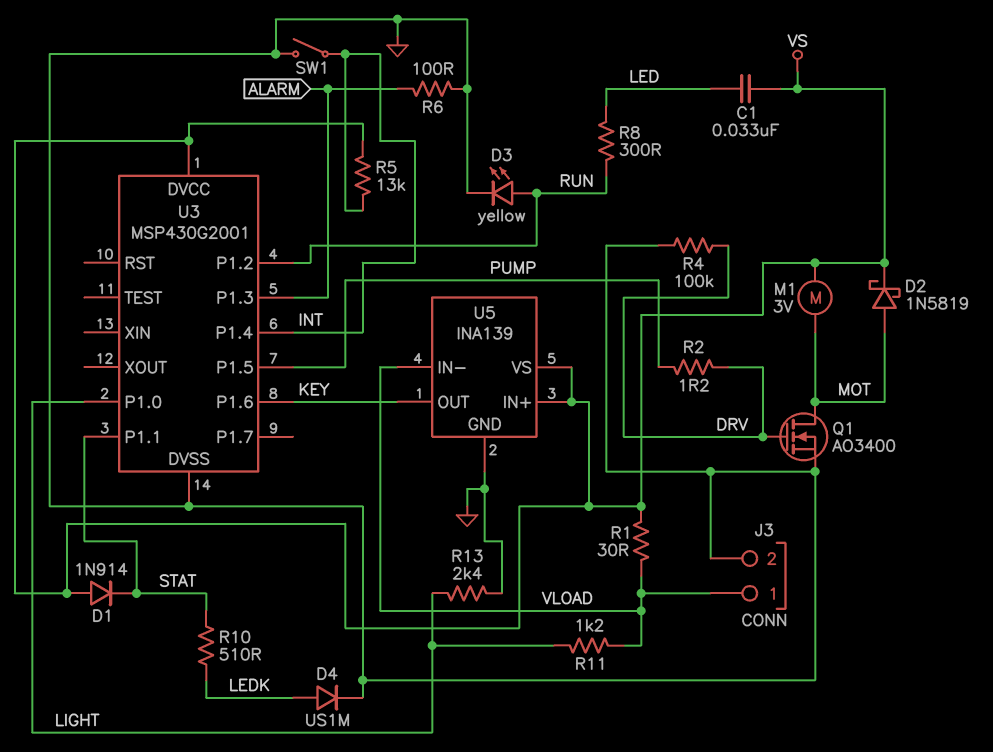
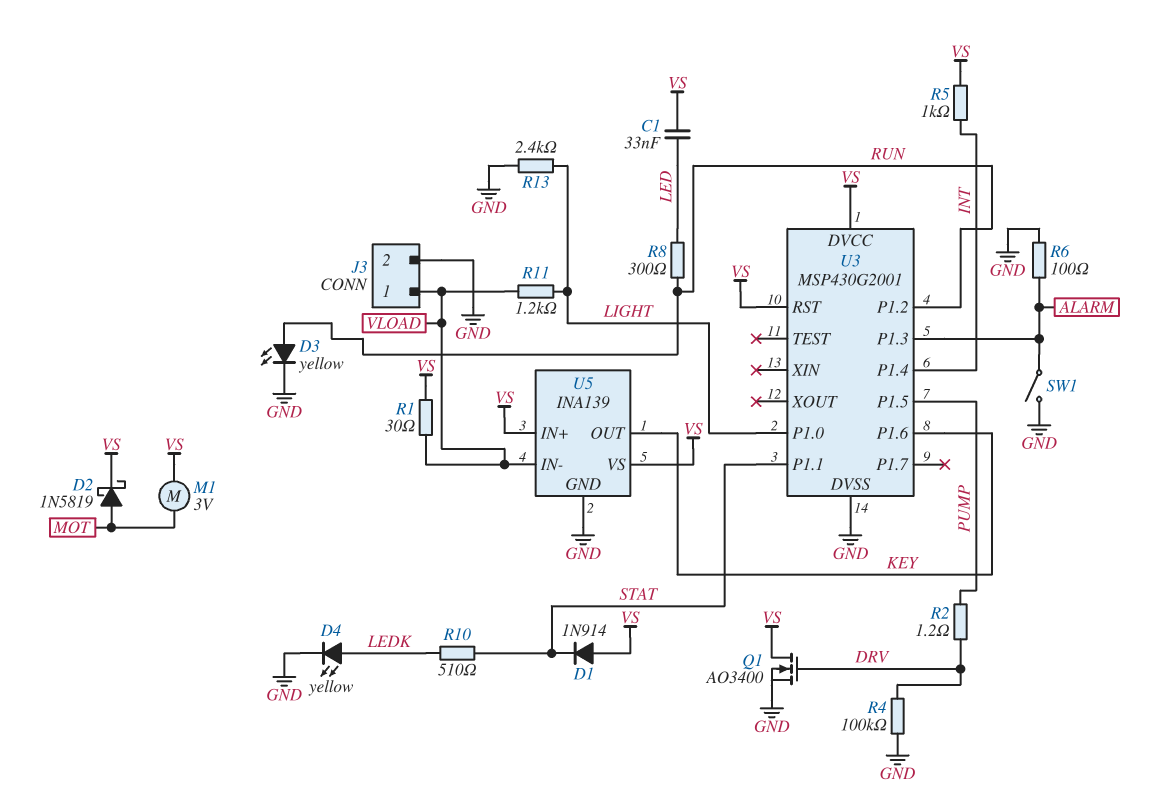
D4: diode US1M (A LEDK, K GND) -> LED yellow (A LEDK, K GND)
Q1: NMOS AO3400 (G DRV, D MOT, S GND) -> NMOS AO3400 (G DRV, D VS, S GND)
R5: 13k (INT, VS) -> 1k (INT, VS)
SW1: switch (GND, INT) -> switch (ALARM, GND)
U3 pin RST: none -> VS

